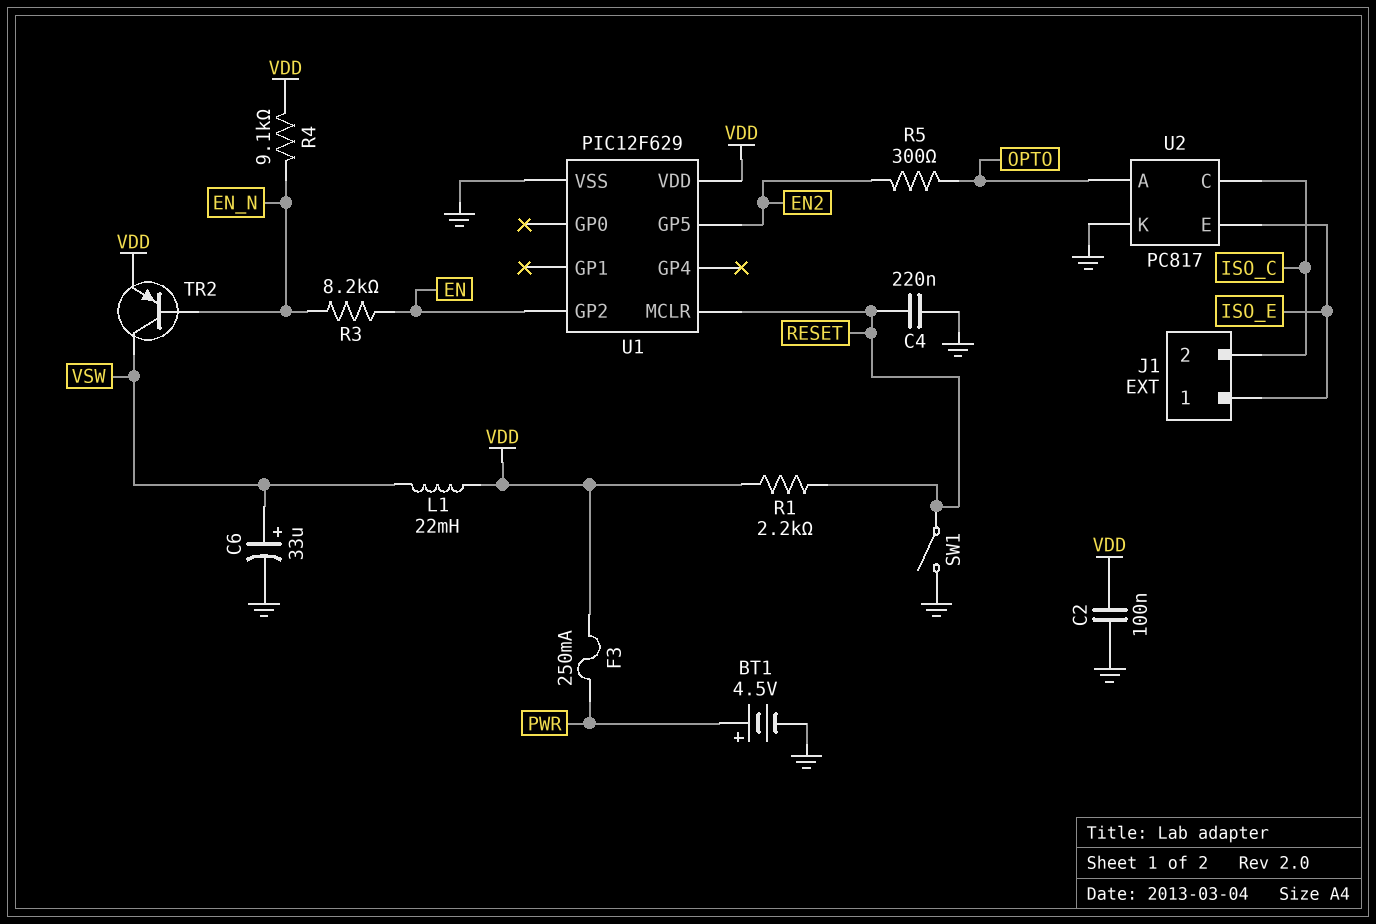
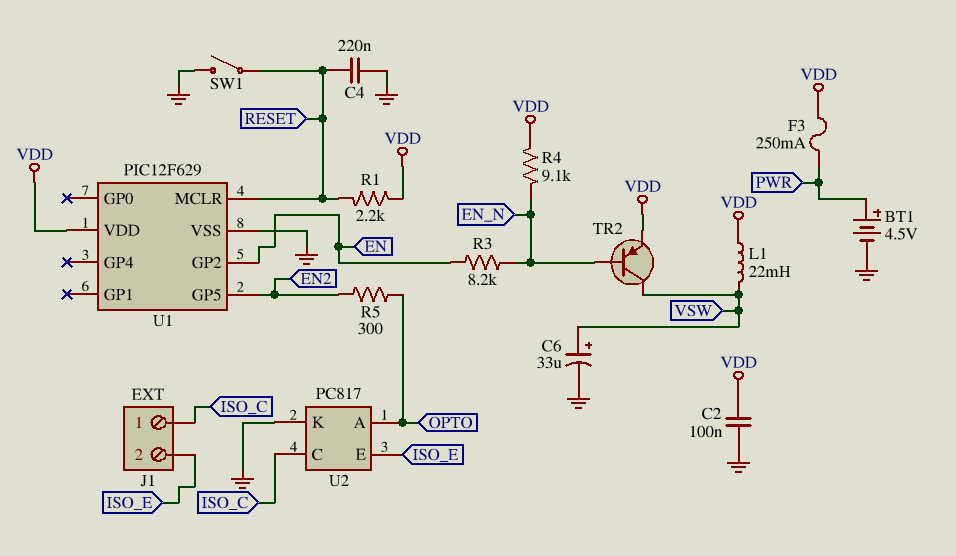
J1 pin 1: ISO_E -> ISO_C
J1 pin 2: ISO_C -> ISO_E

